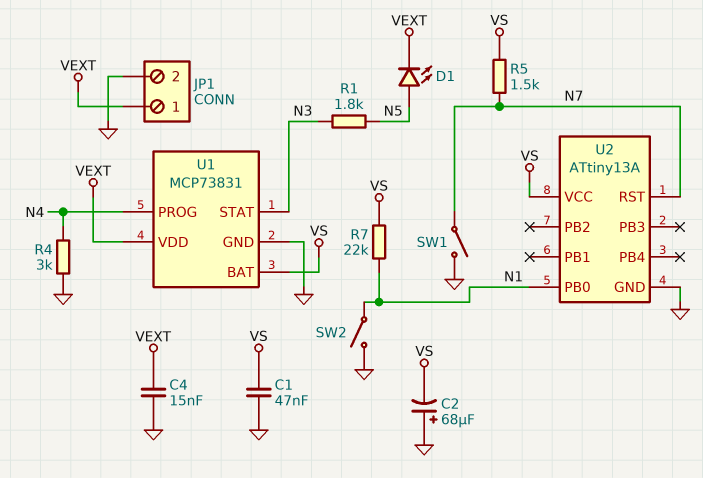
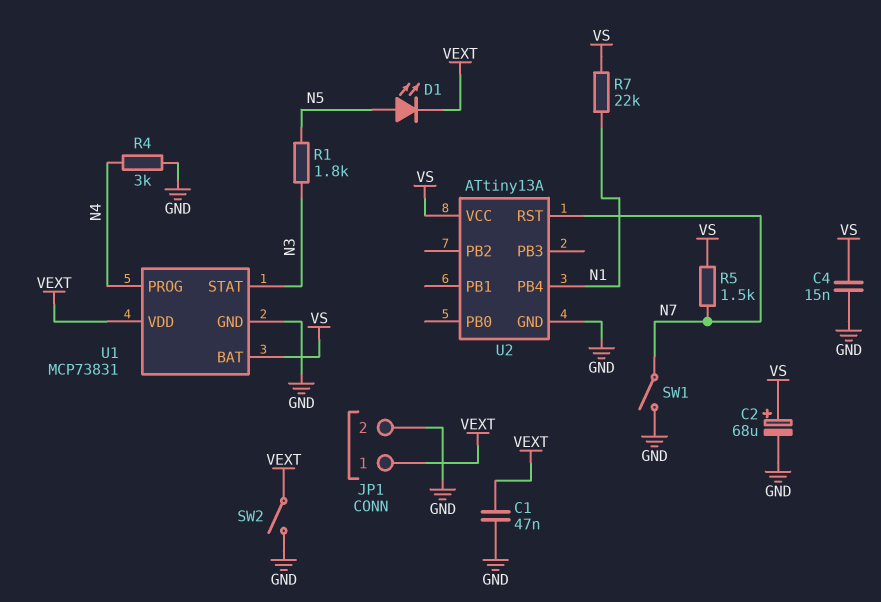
C1: 47nF (GND, VS) -> 47nF (GND, VEXT)
C2: 68uF (plus GND, minus VS) -> 68uF (plus VS, minus GND)
C4: 15nF (GND, VEXT) -> 15nF (GND, VS)
SW2: switch (GND, N1) -> switch (GND, VEXT)
U2 pin PB0: N1 -> none
U2 pin PB4: none -> N1

